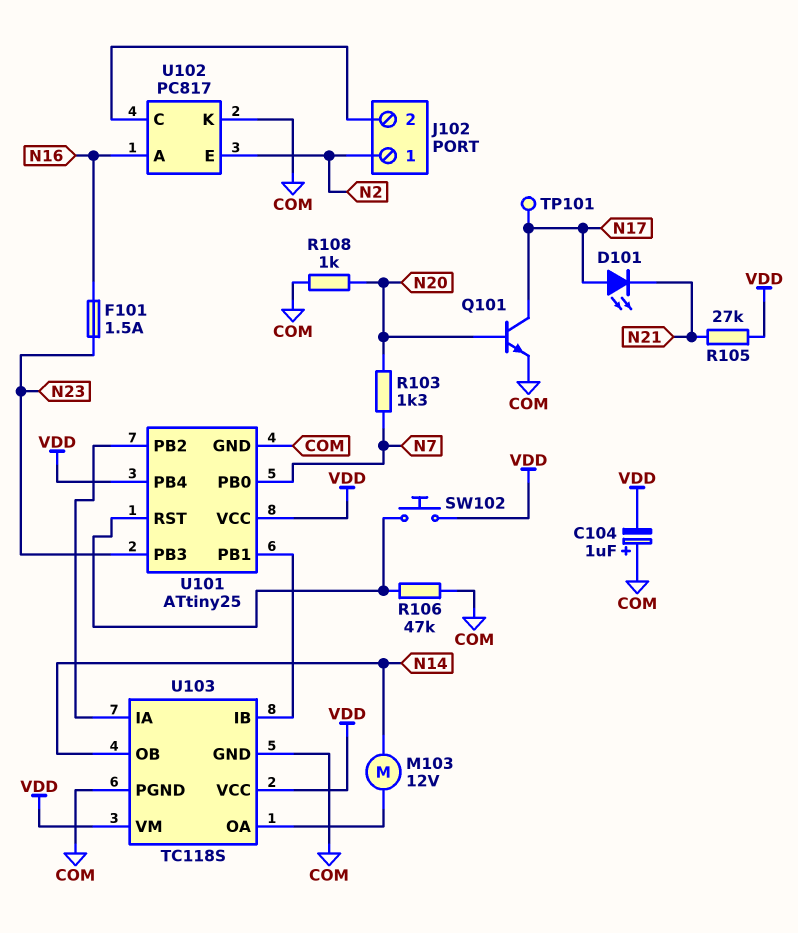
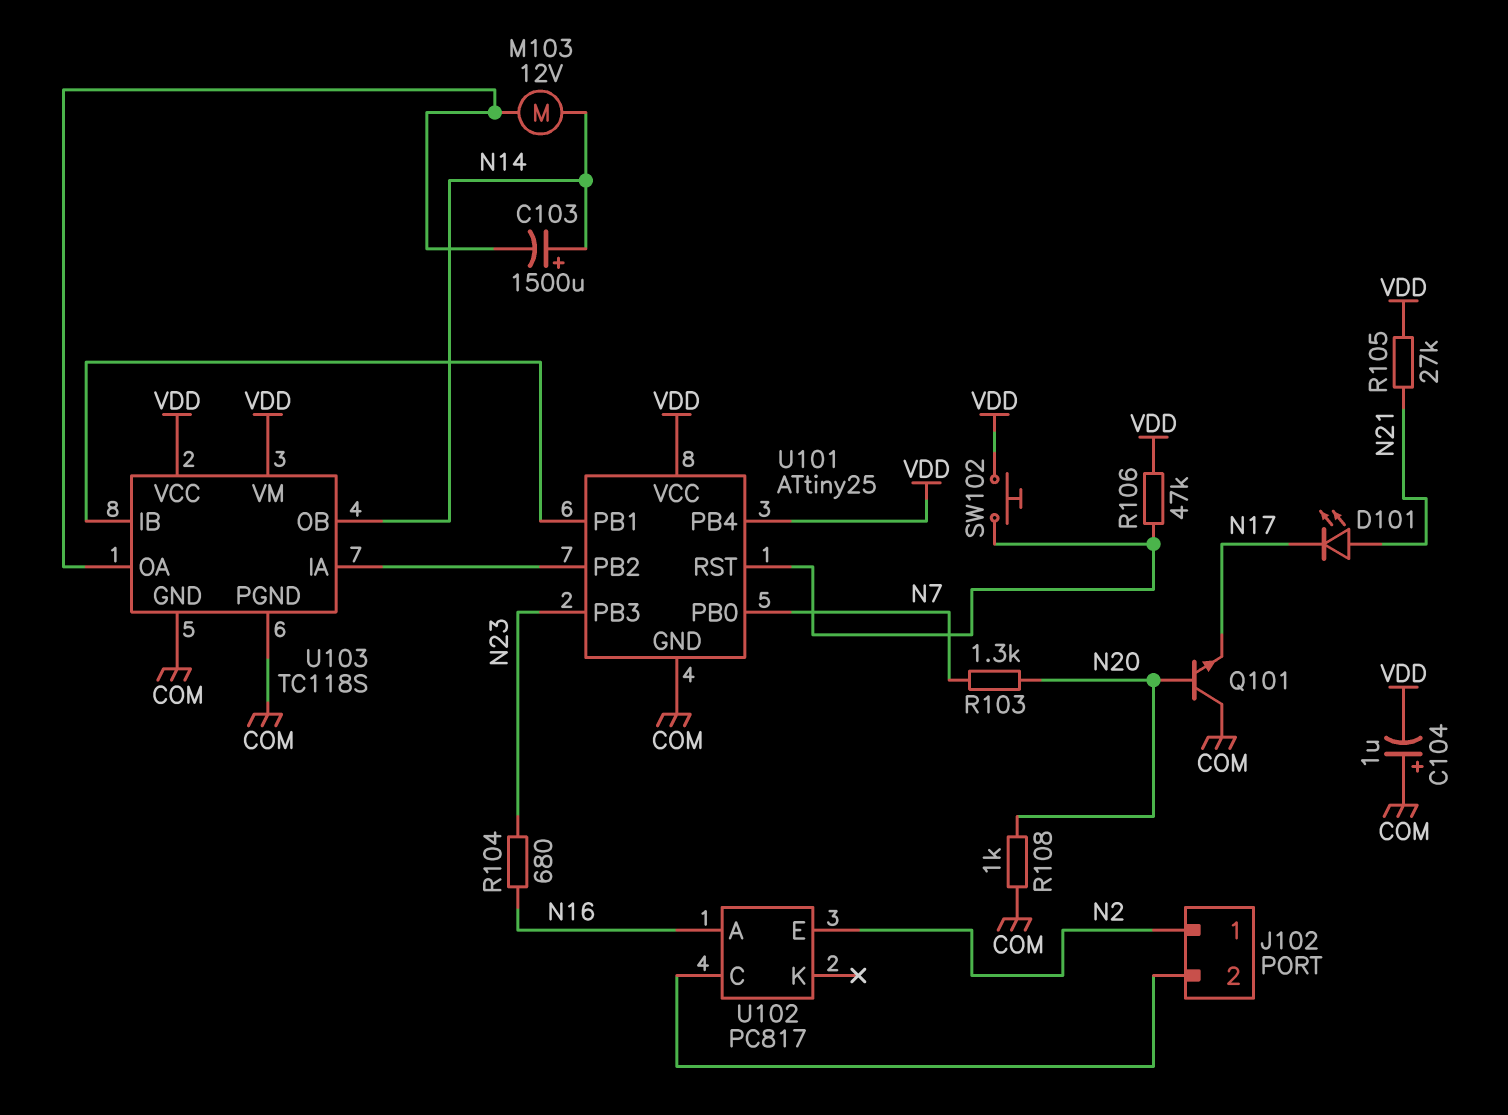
C103: none -> 1500uF (plus N14, minus U103/OA)
D101: LED (A N17, K N21) -> LED (A N21, K N17)
F101: 1.5A (N16, N23) -> none
Q101: NPN (B N20, C N17, E COM) -> NPN (B N20, C COM, E N17)
R104: none -> 680 (N16, N23)
R106: 47k (COM, U101/RST) -> 47k (U101/RST, VDD)
TP101: test point (N17) -> none
U102 pin K: COM -> none

